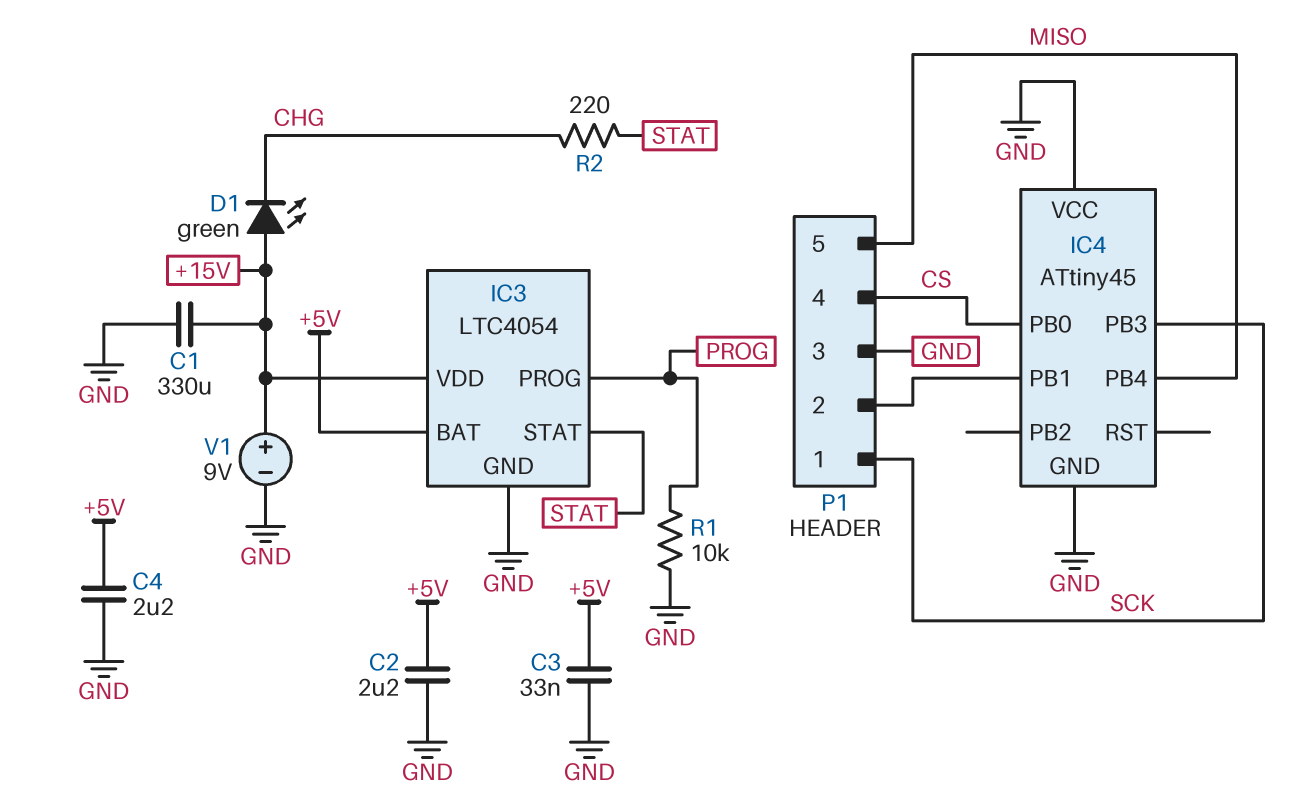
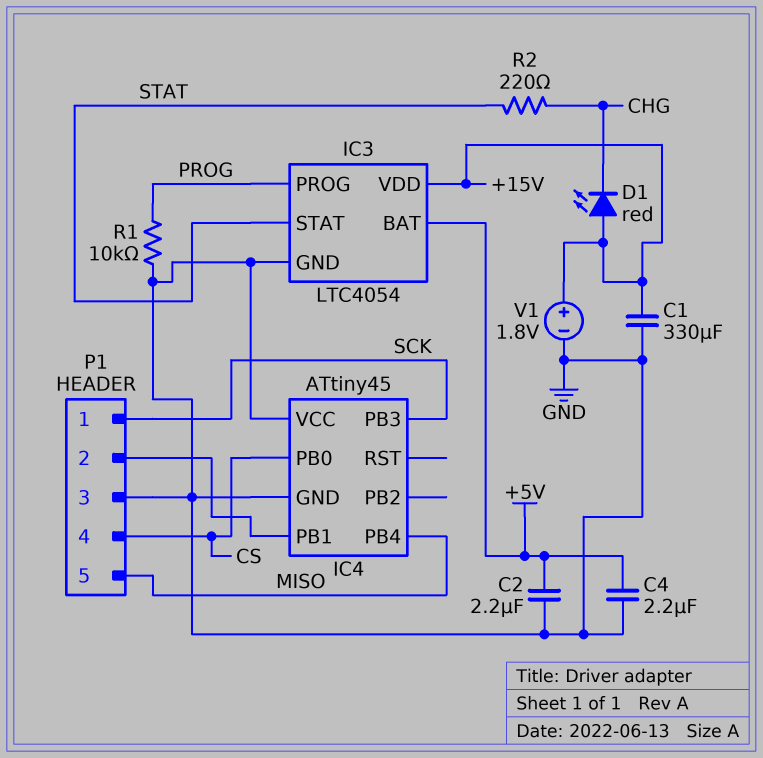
C3: 33nF (+5V, GND) -> none
D1: LED green (A +15V, K CHG) -> LED red (A +15V, K CHG)
V1: 9V (plus +15V, minus GND) -> 1.8V (plus +15V, minus GND)

